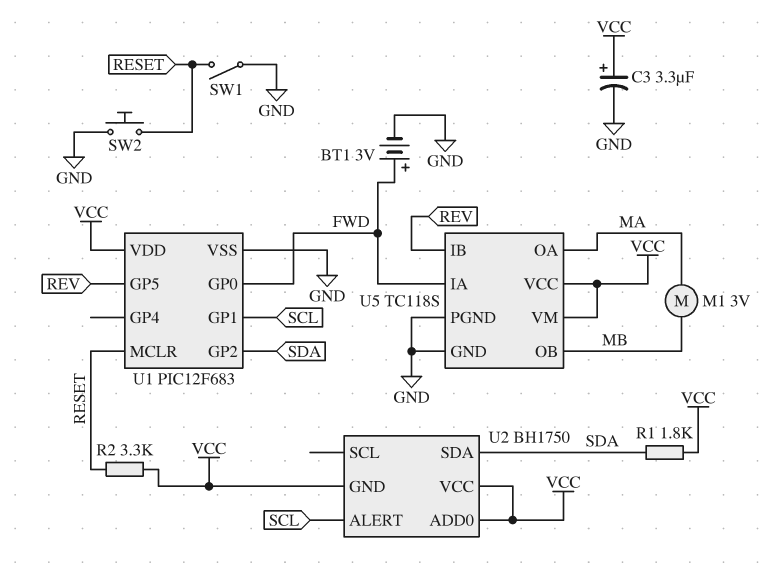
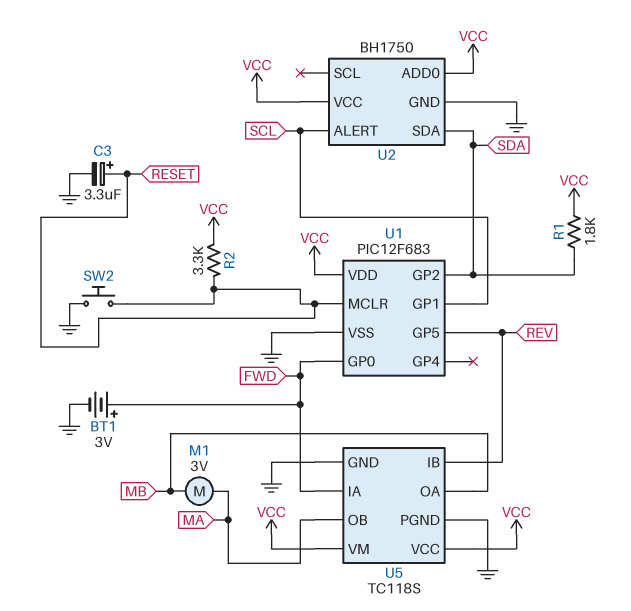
C3: 3.3uF (plus VCC, minus GND) -> 3.3uF (plus RESET, minus GND)
SW1: switch (GND, RESET) -> none
U2 pin GND: VCC -> GND
U5 pin OA: MA -> MB
U5 pin OB: MB -> MA

